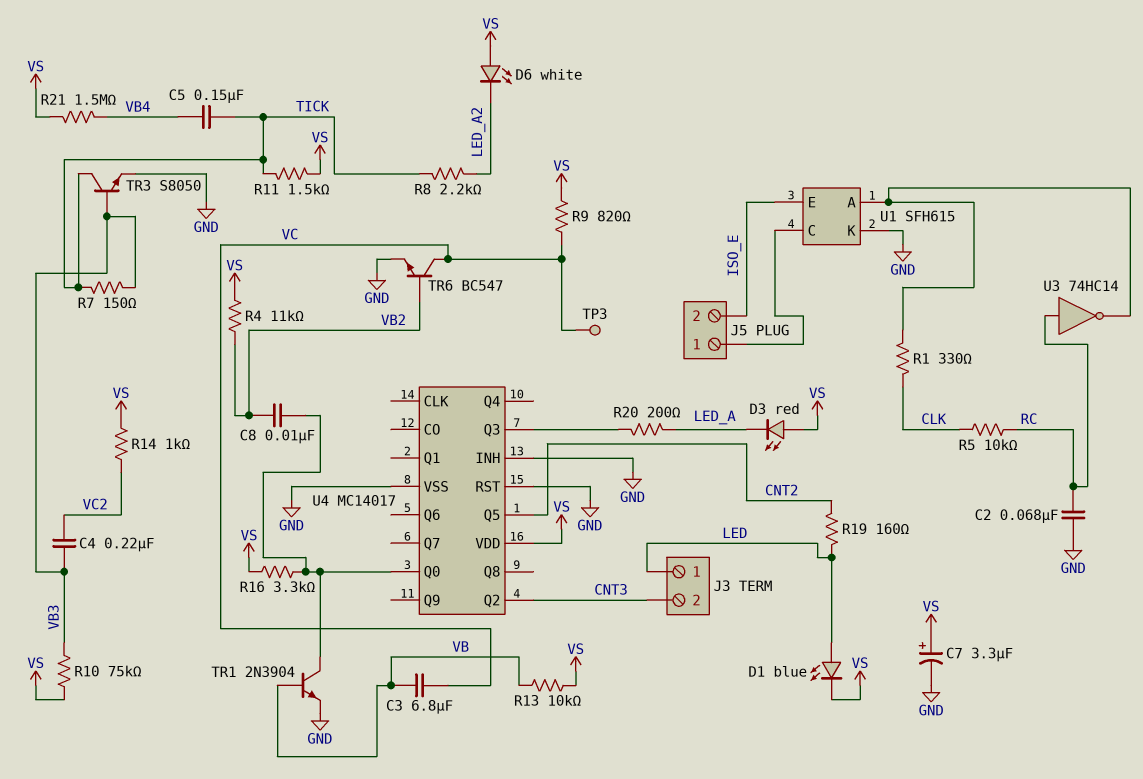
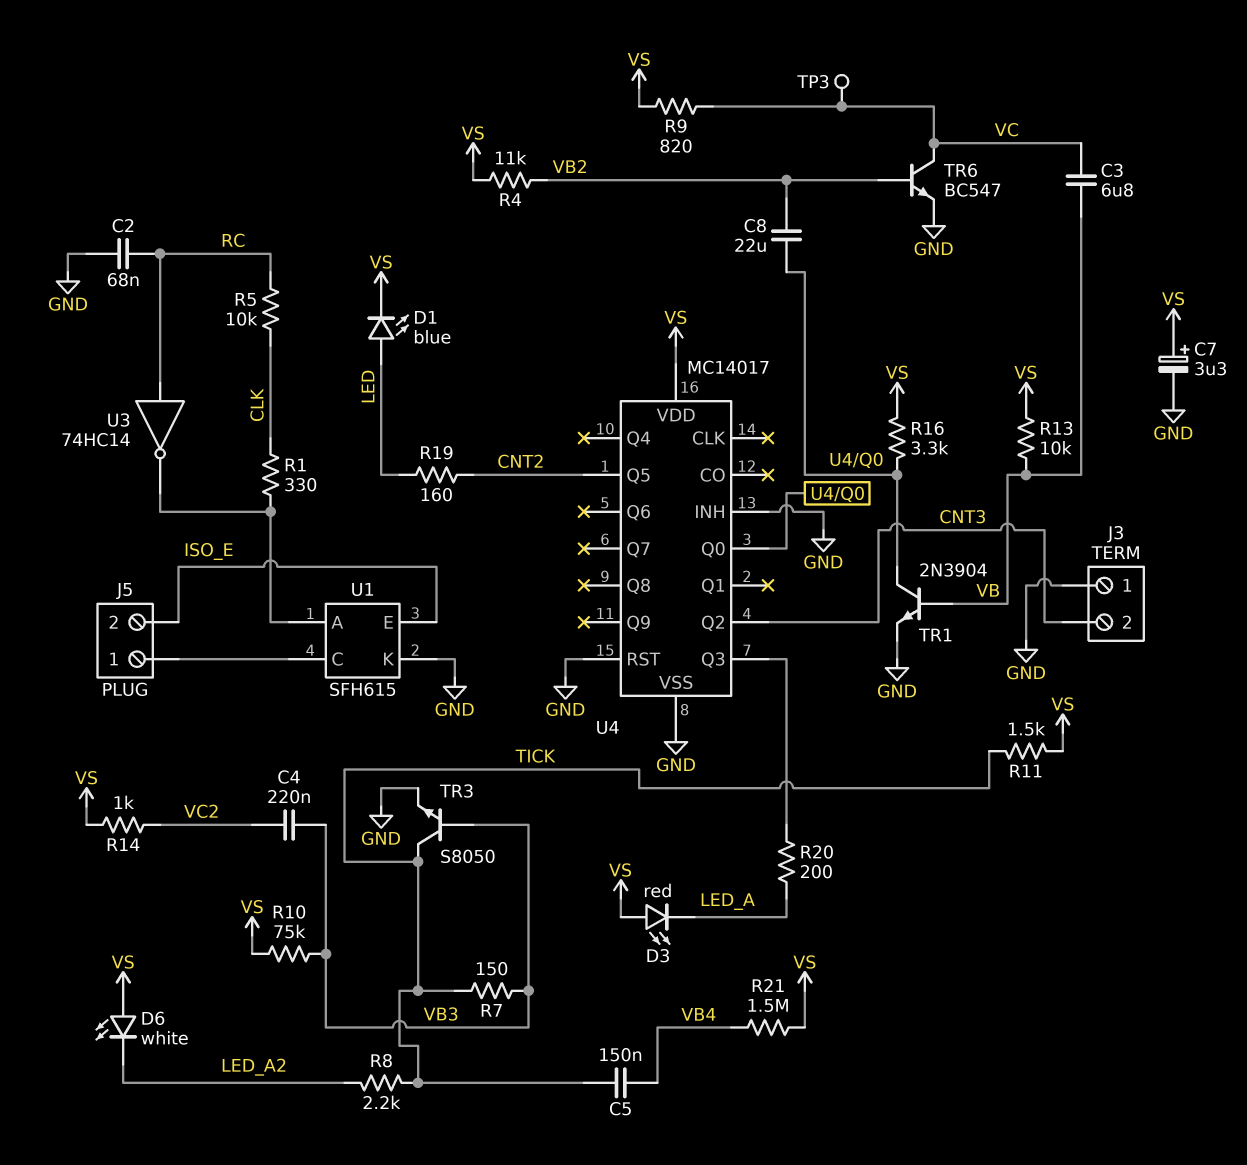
C8: 10nF (U4/Q0, VB2) -> 22uF (U4/Q0, VB2)
J3 pin 1: LED -> GND

